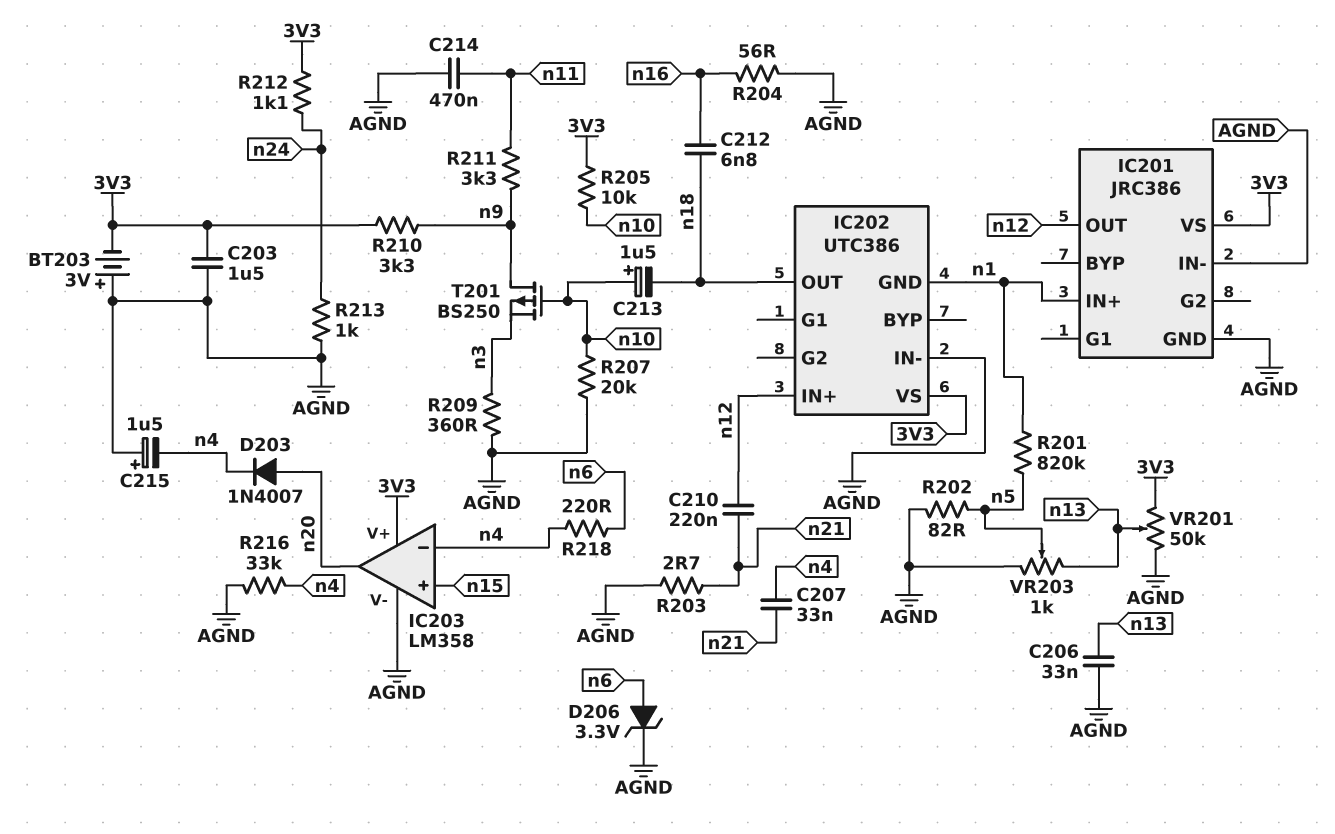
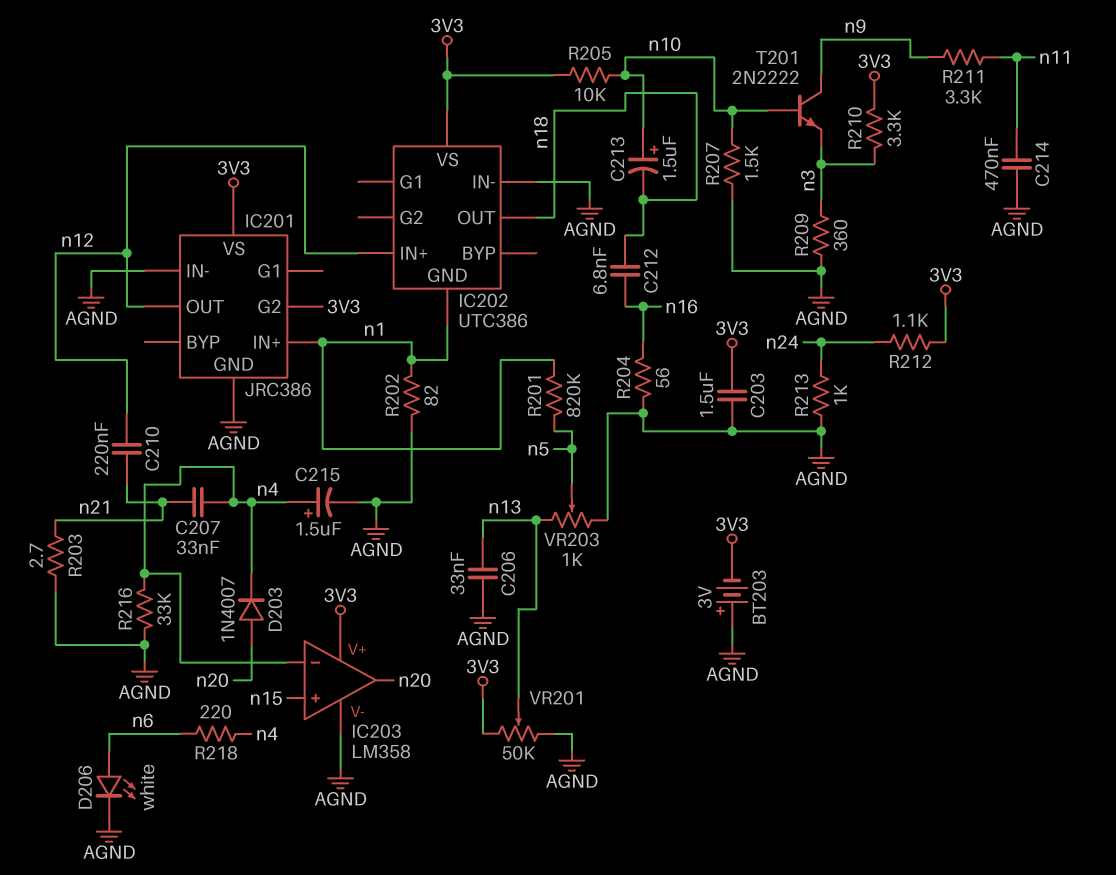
C215: 1.5uF (plus AGND, minus n4) -> 1.5uF (plus n4, minus AGND)
D206: zener 3.3V (A n6, K AGND) -> LED white (A n6, K AGND)
IC201 pin G2: none -> 3V3
R202: 82 (AGND, n5) -> 82 (AGND, n1)
R207: 20k (AGND, n10) -> 1.5k (AGND, n10)
R210: 3.3k (3V3, n9) -> 3.3k (3V3, n3)
T201: PMOS BS250 (G n10, D n9, S n3) -> NPN 2N2222 (B n10, C n9, E n3)

